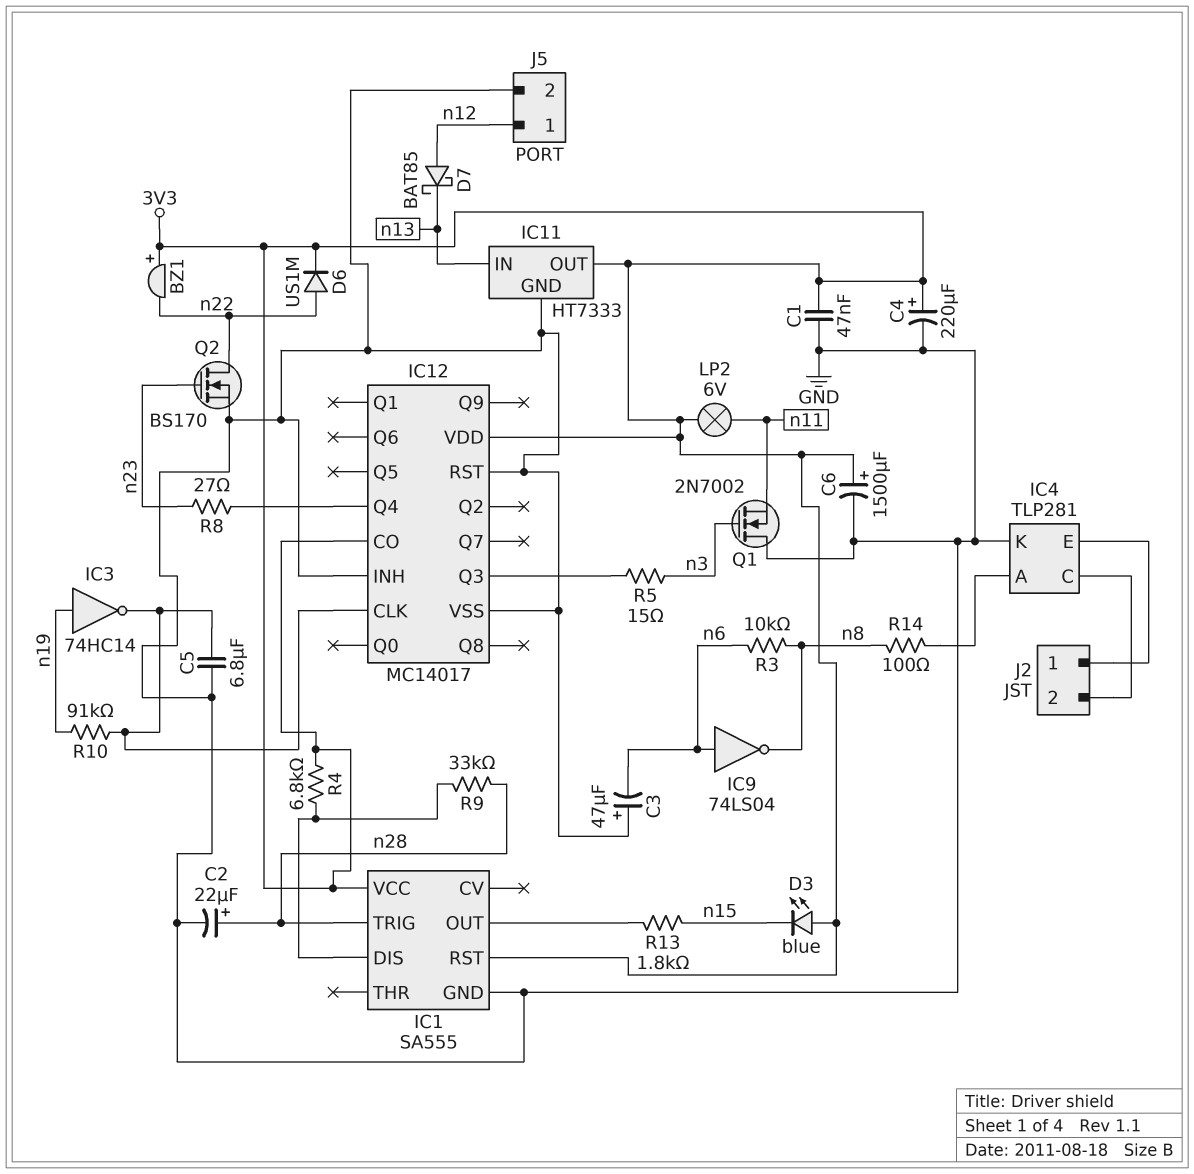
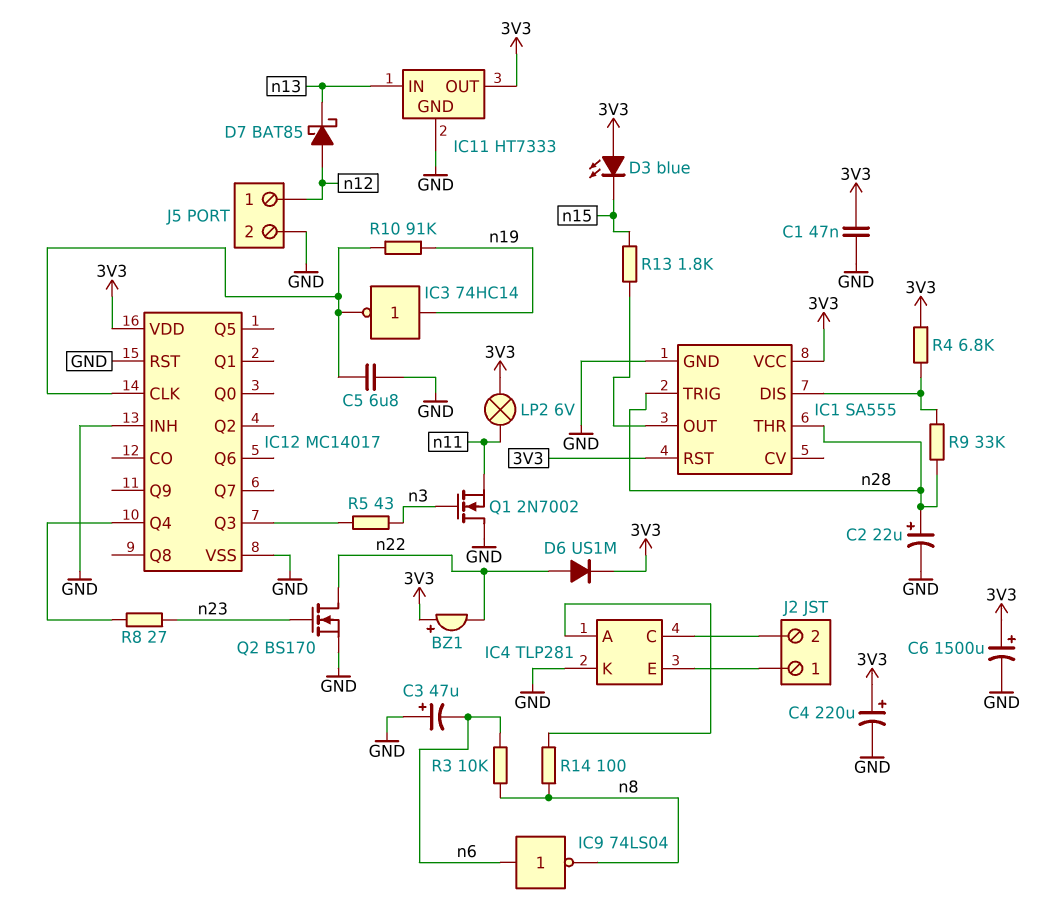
IC1 pin THR: none -> n28
IC12 pin CO: 3V3 -> none
R5: 15 (IC12/Q3, n3) -> 43 (IC12/Q3, n3)

